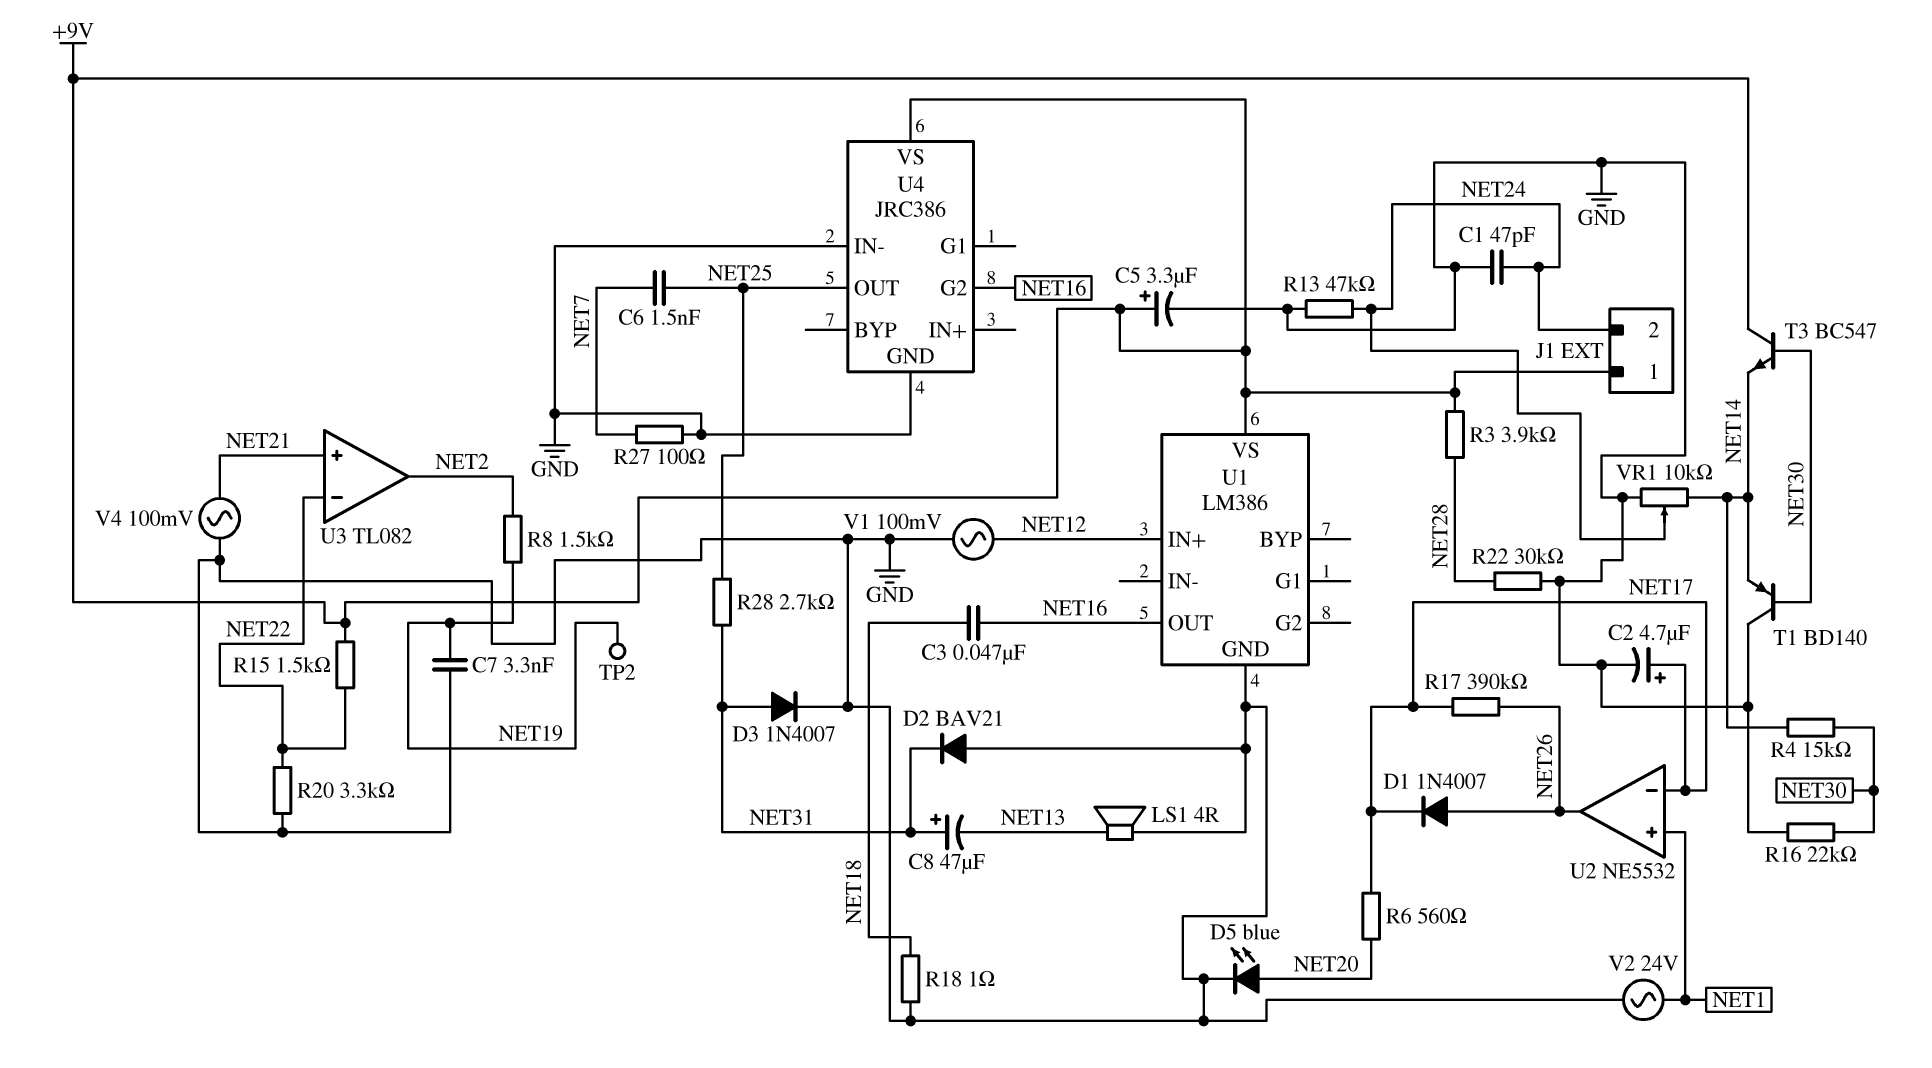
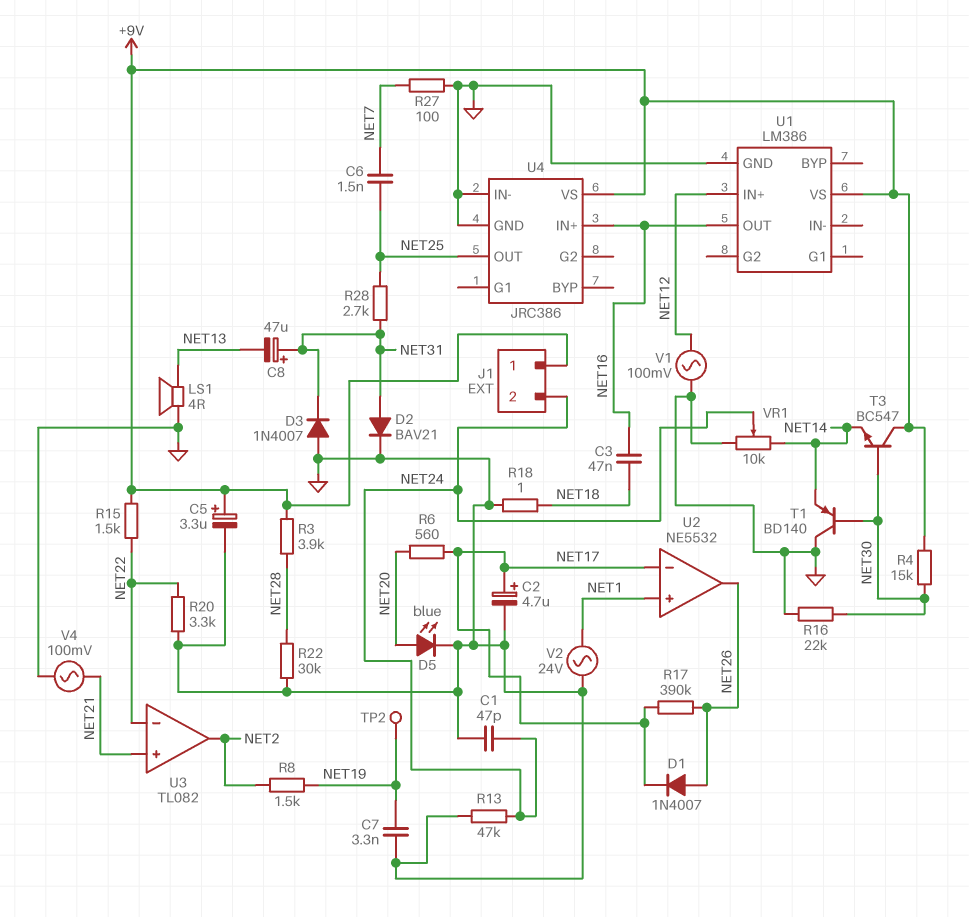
D2: diode BAV21 (A GND, K NET31) -> diode BAV21 (A NET31, K GND)
D3: diode 1N4007 (A NET31, K GND) -> diode 1N4007 (A GND, K NET31)
R4: 15k (NET14, NET30) -> 15k (+9V, NET30)
U4 pin G2: NET16 -> none
U4 pin IN+: none -> NET16

